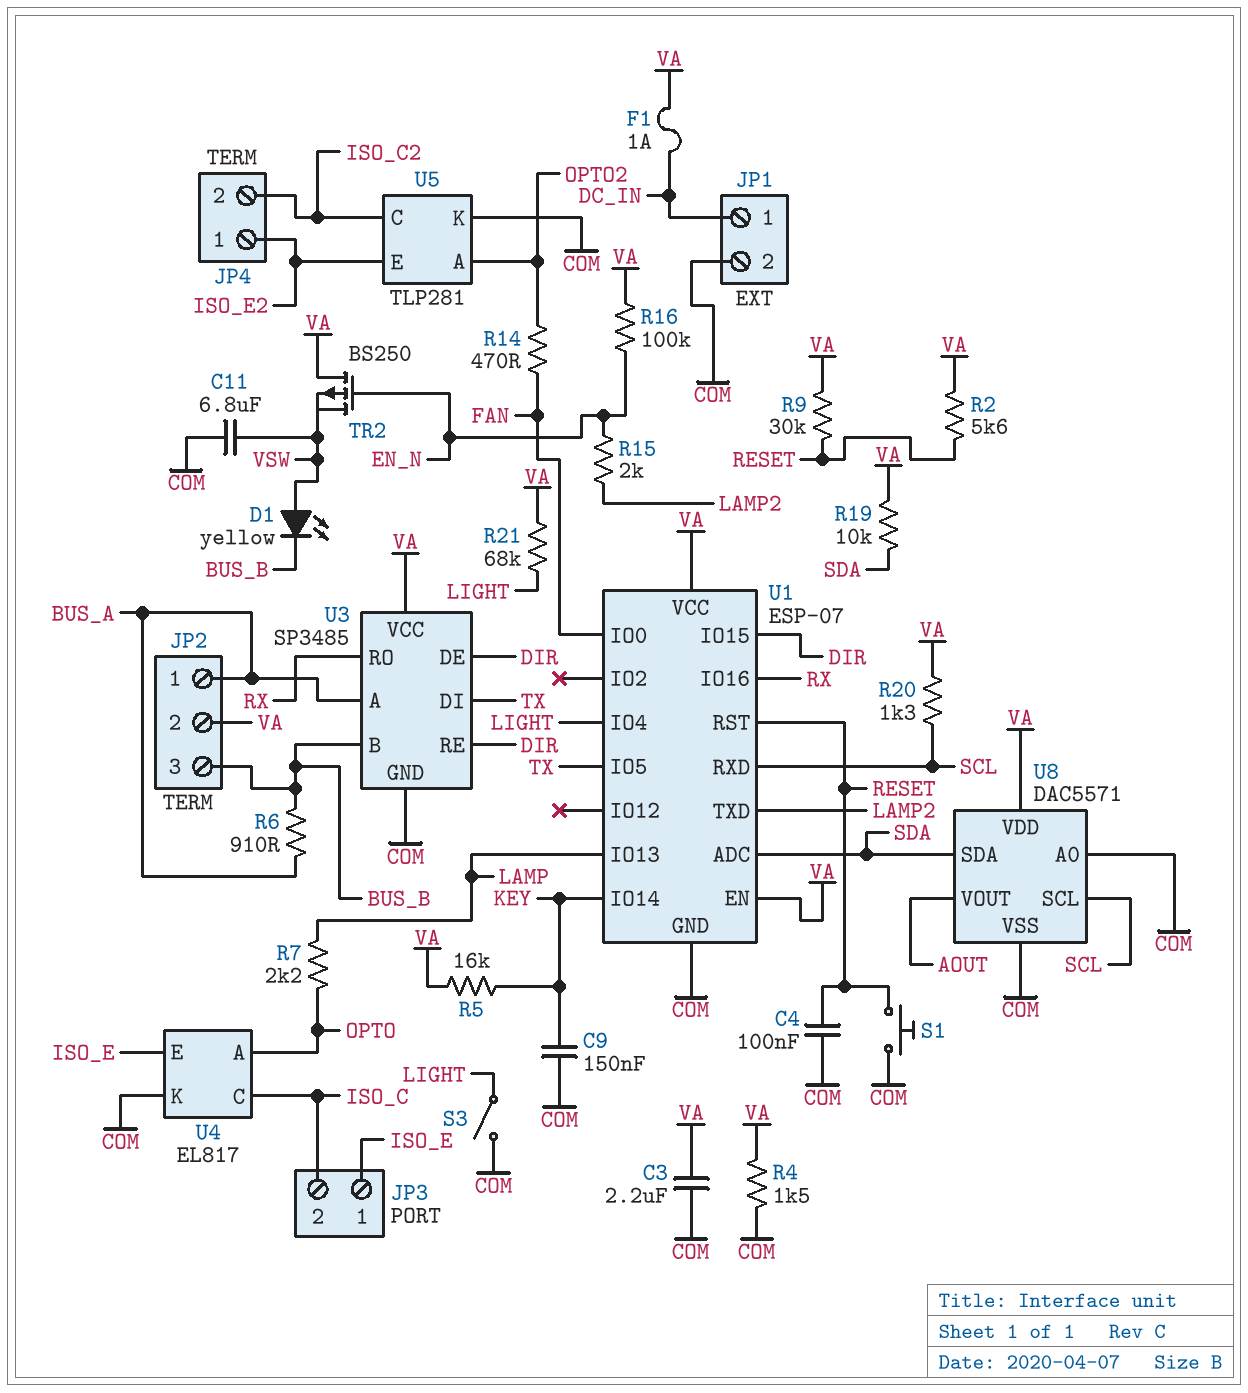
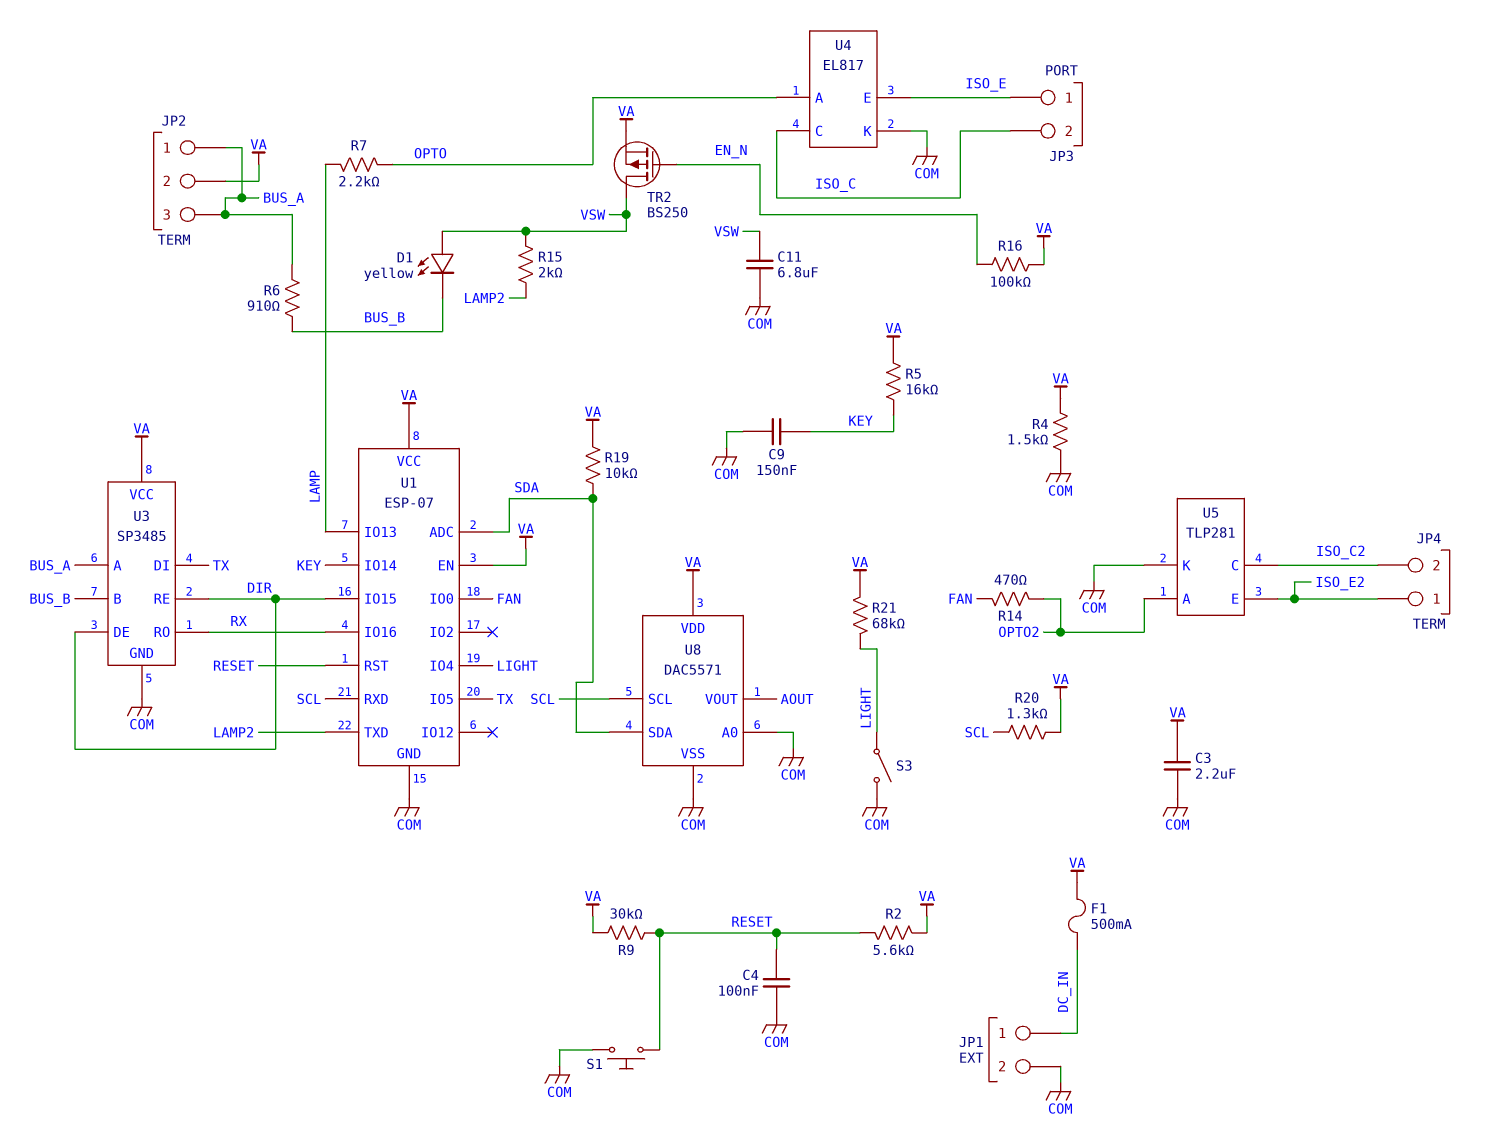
F1: 1A (DC_IN, VA) -> 500mA (DC_IN, VA)
JP2 pin 3: BUS_B -> BUS_A
R15: 2k (EN_N, LAMP2) -> 2k (LAMP2, VSW)
TR2: PMOS BS250 (G EN_N, D VA, S VSW) -> PMOS BS250 (G EN_N, D VSW, S VA)

